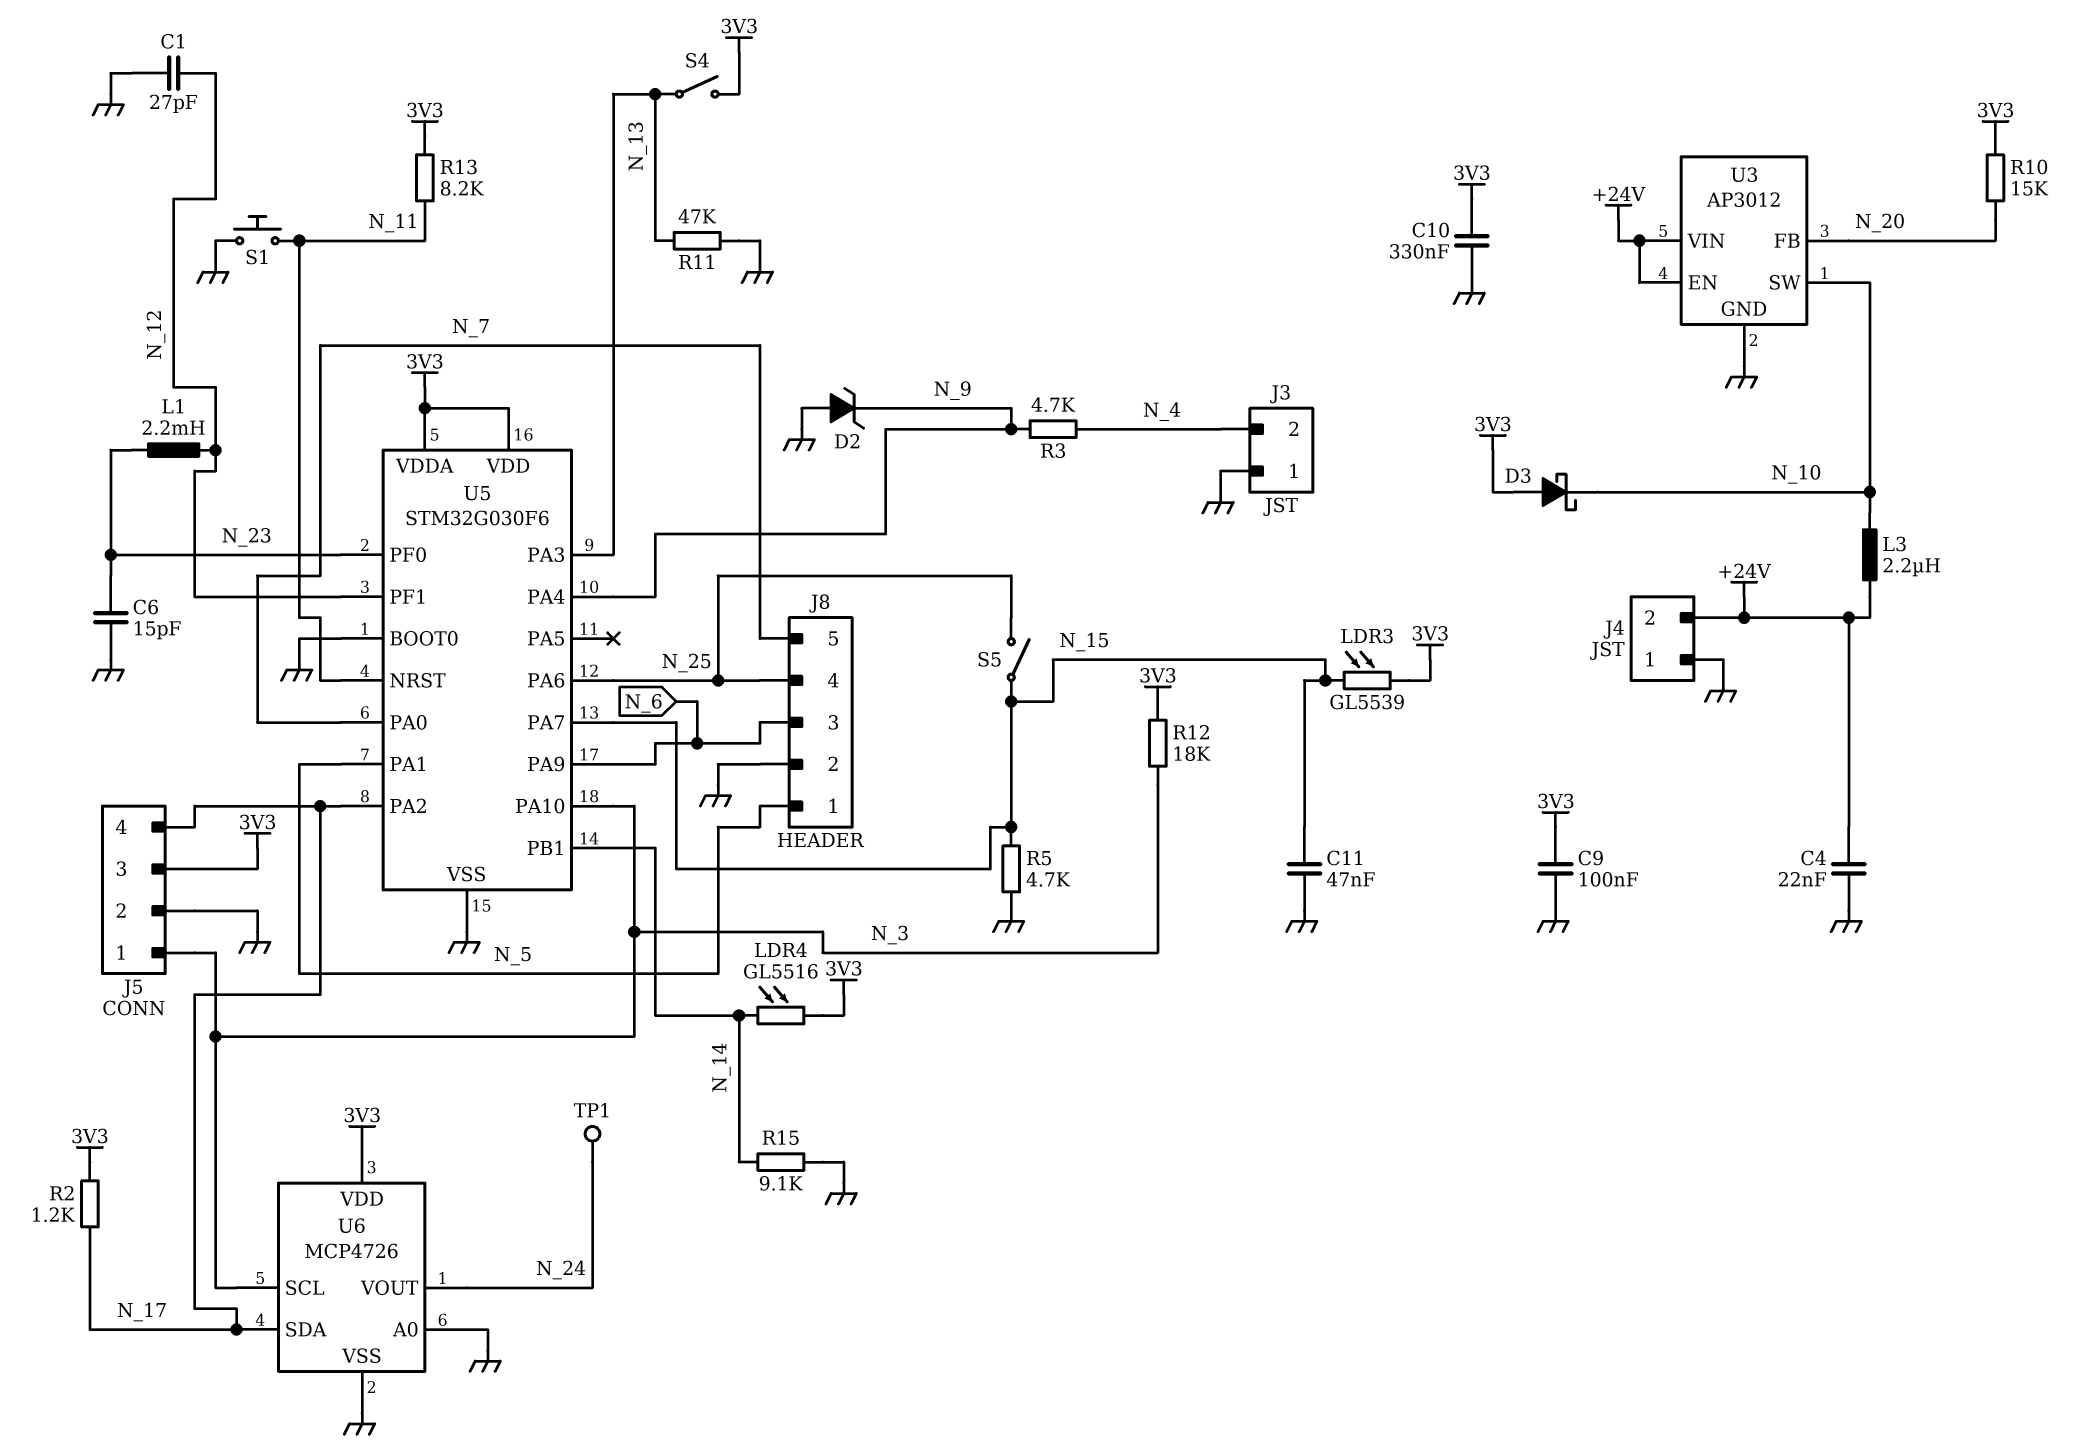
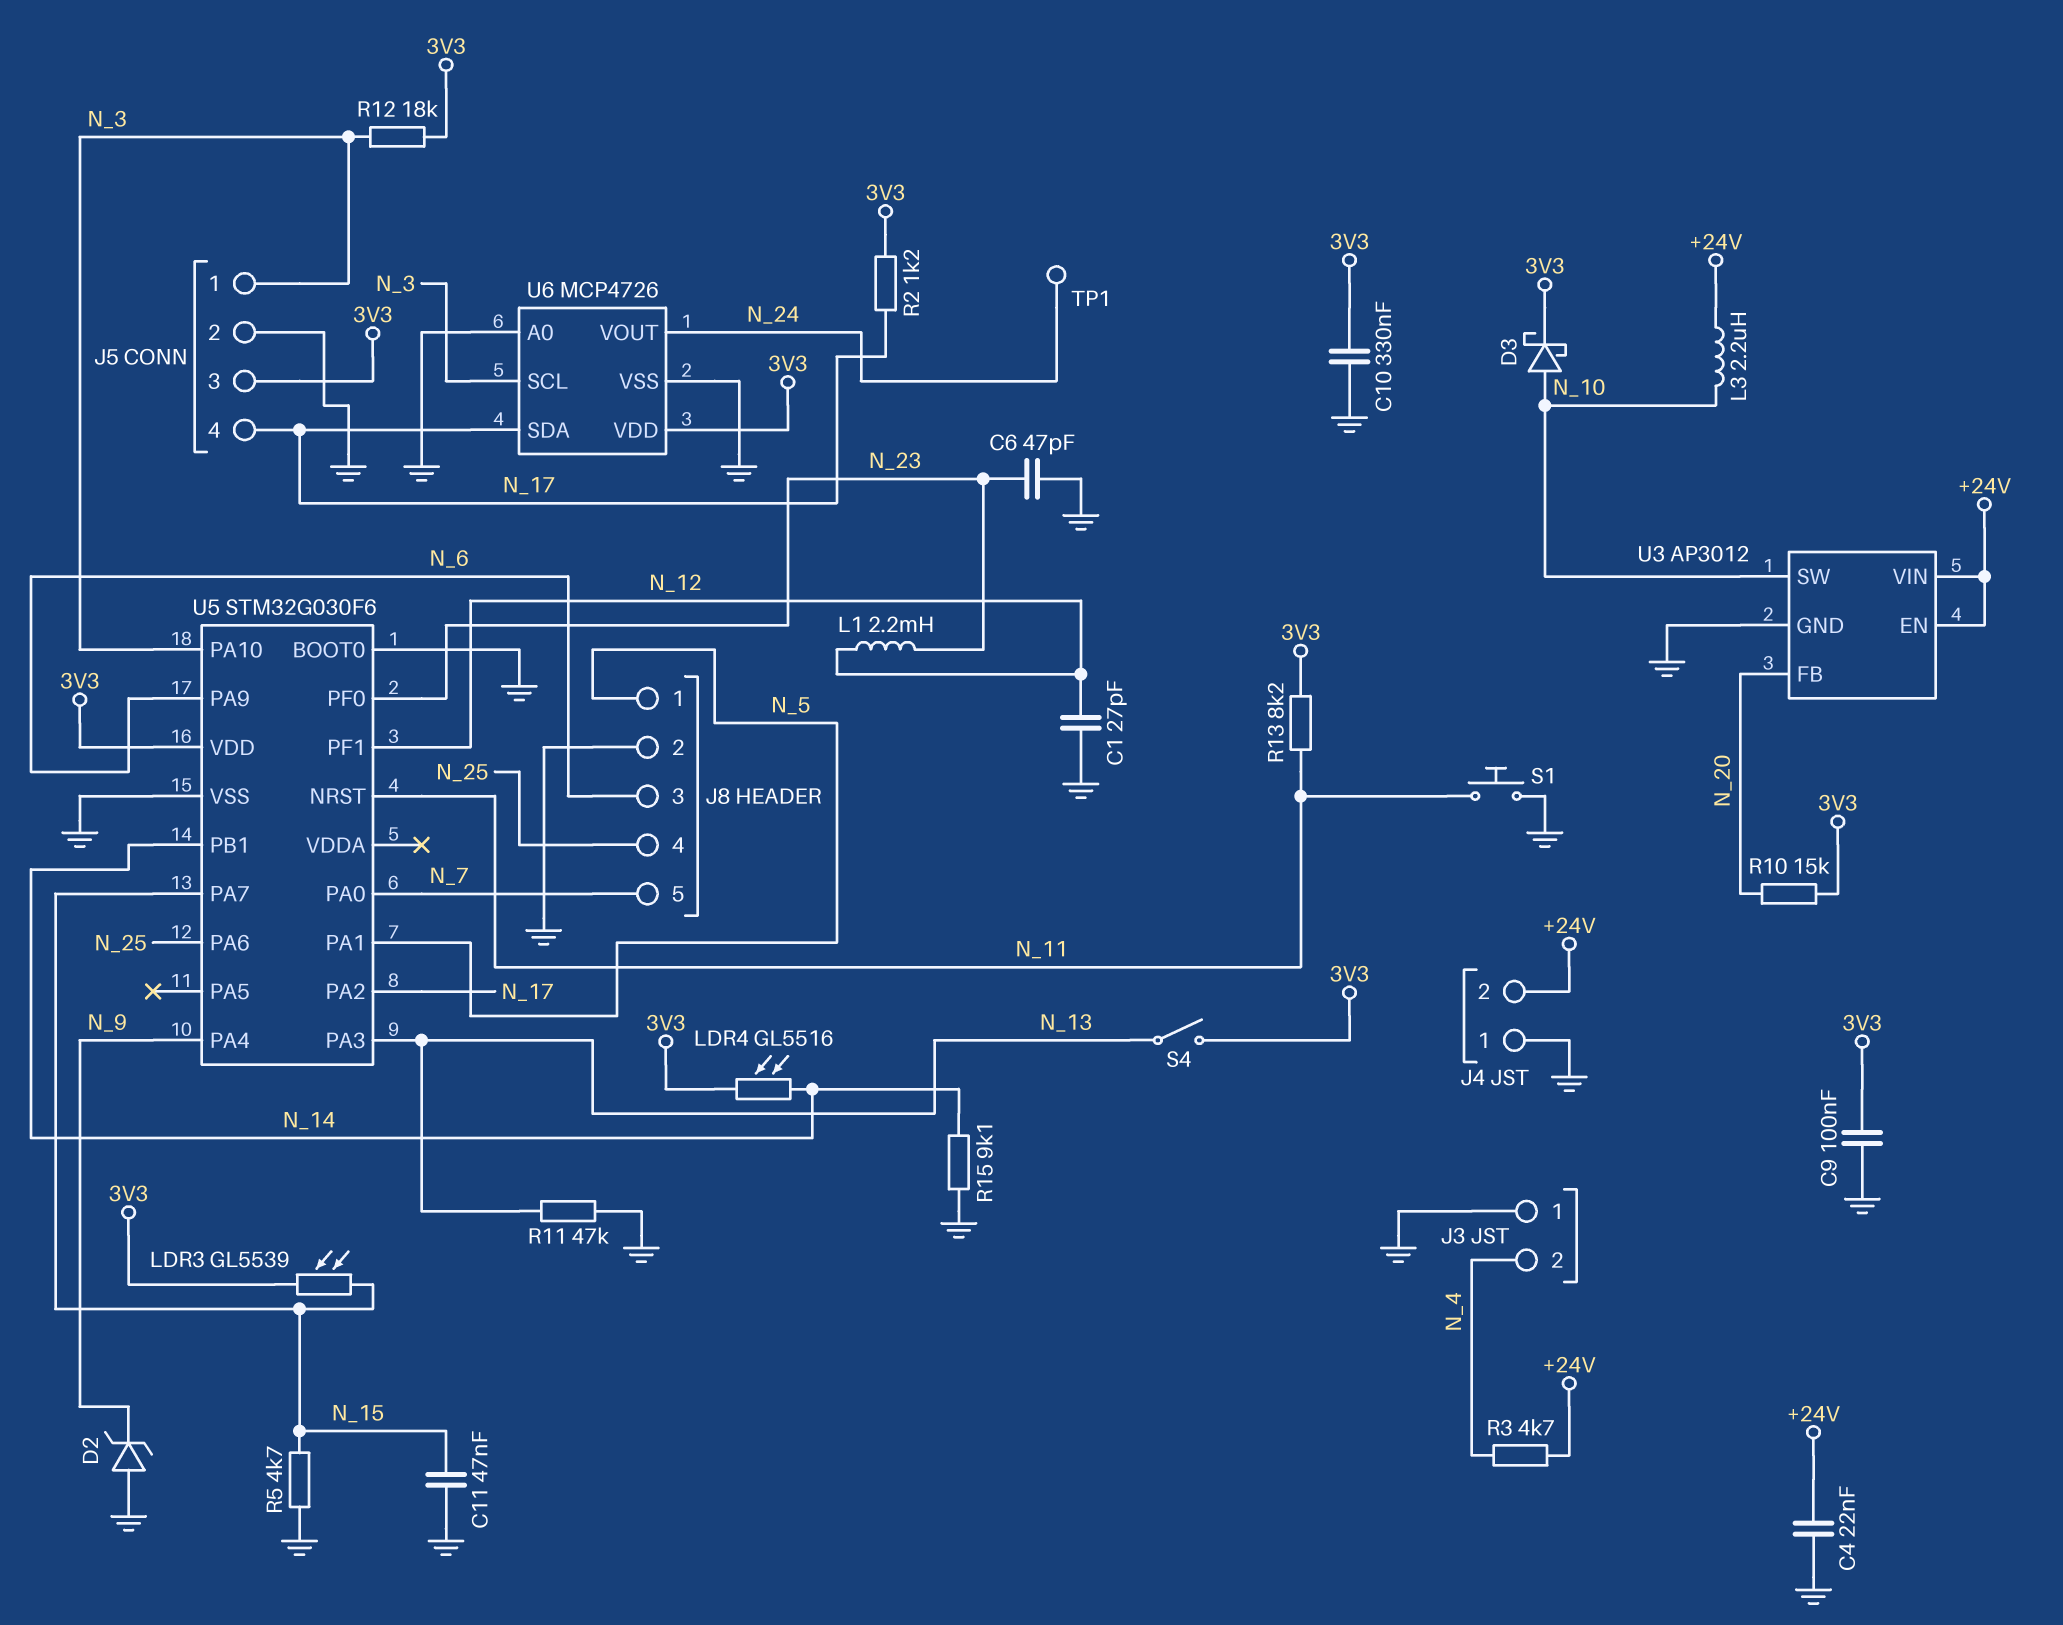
C6: 15pF (GND, N_23) -> 47pF (GND, N_23)
D3: schottky (A 3V3, K N_10) -> schottky (A N_10, K 3V3)
R3: 4.7k (N_4, N_9) -> 4.7k (+24V, N_4)
S5: switch (N_15, N_25) -> none
U5 pin VDDA: 3V3 -> none

